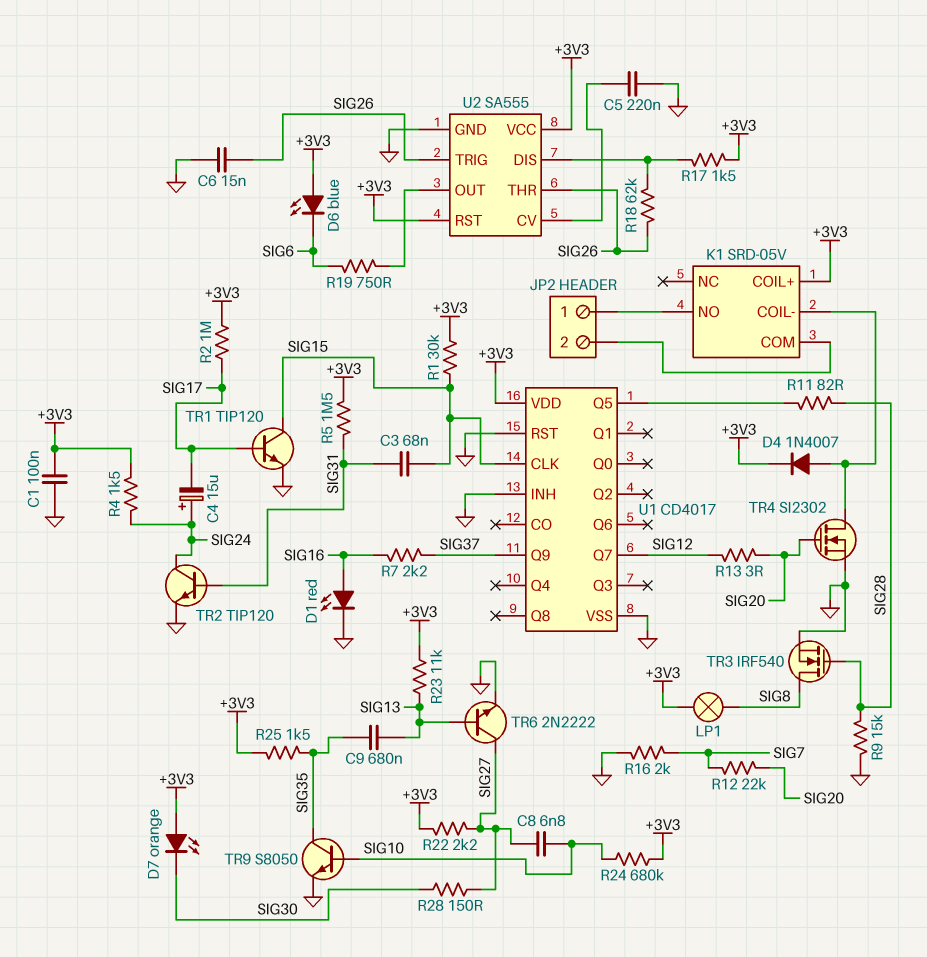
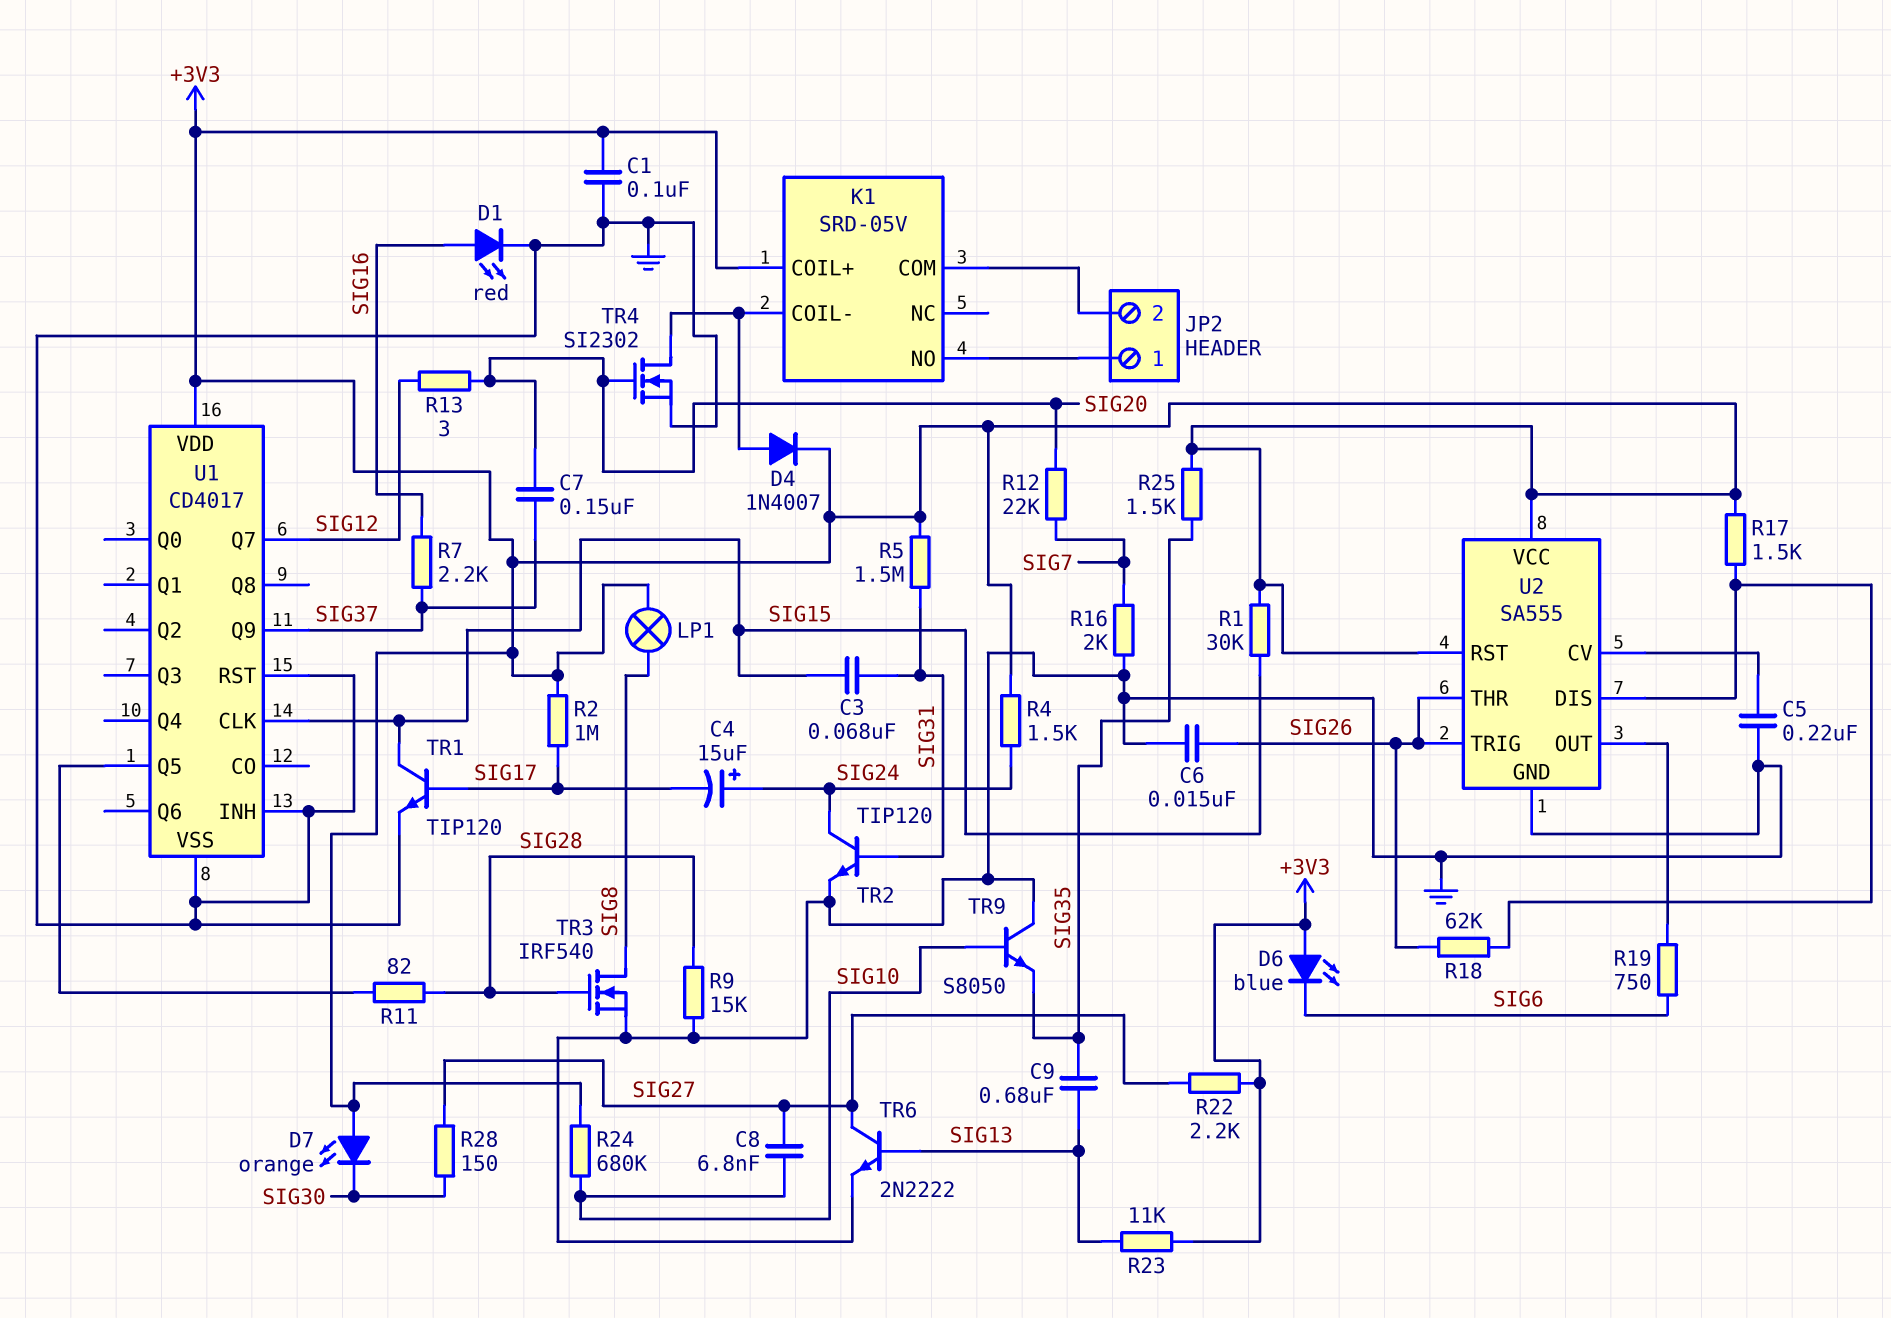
C7: none -> 150nF (SIG20, SIG37)
TR9: NPN S8050 (B SIG10, C SIG35, E GND) -> NPN S8050 (B SIG10, C GND, E SIG35)

